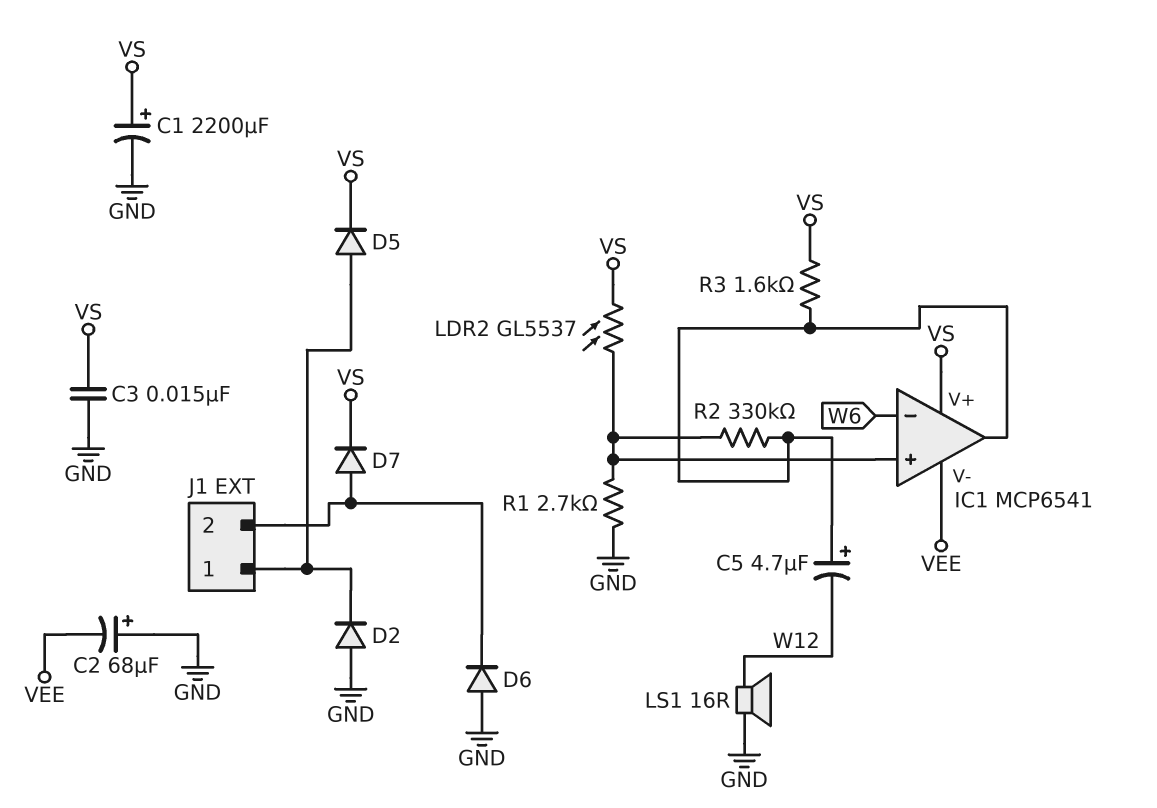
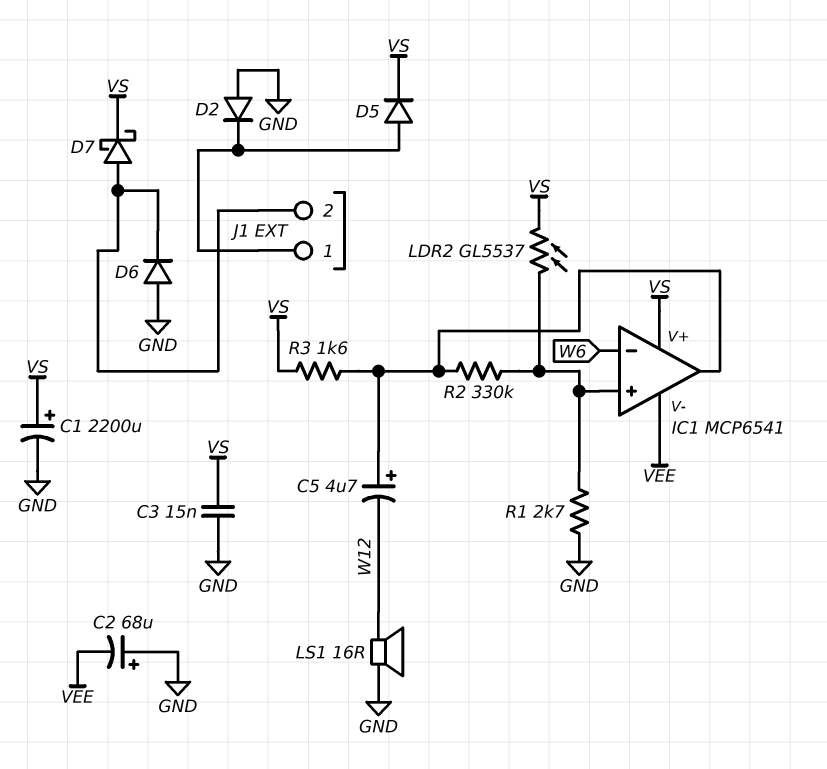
D7: diode (A J1/2, K VS) -> schottky (A J1/2, K VS)

